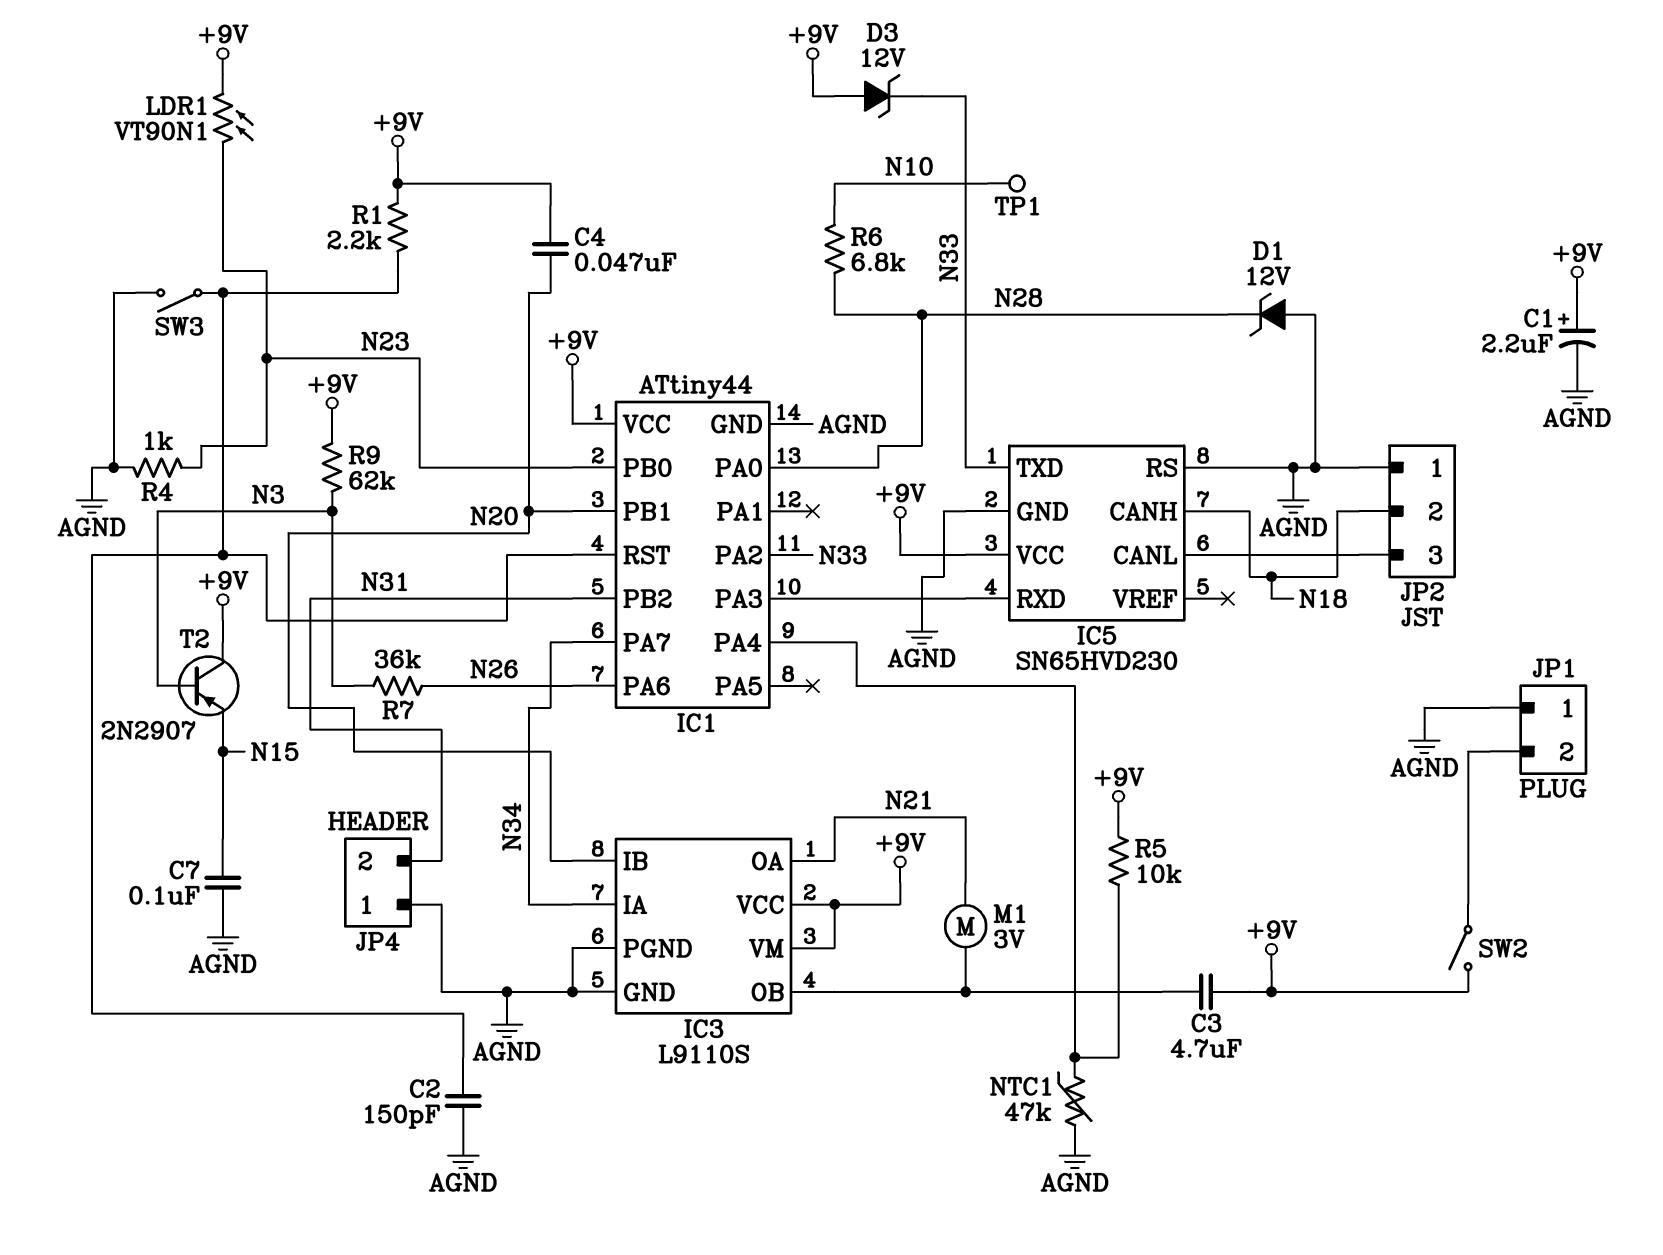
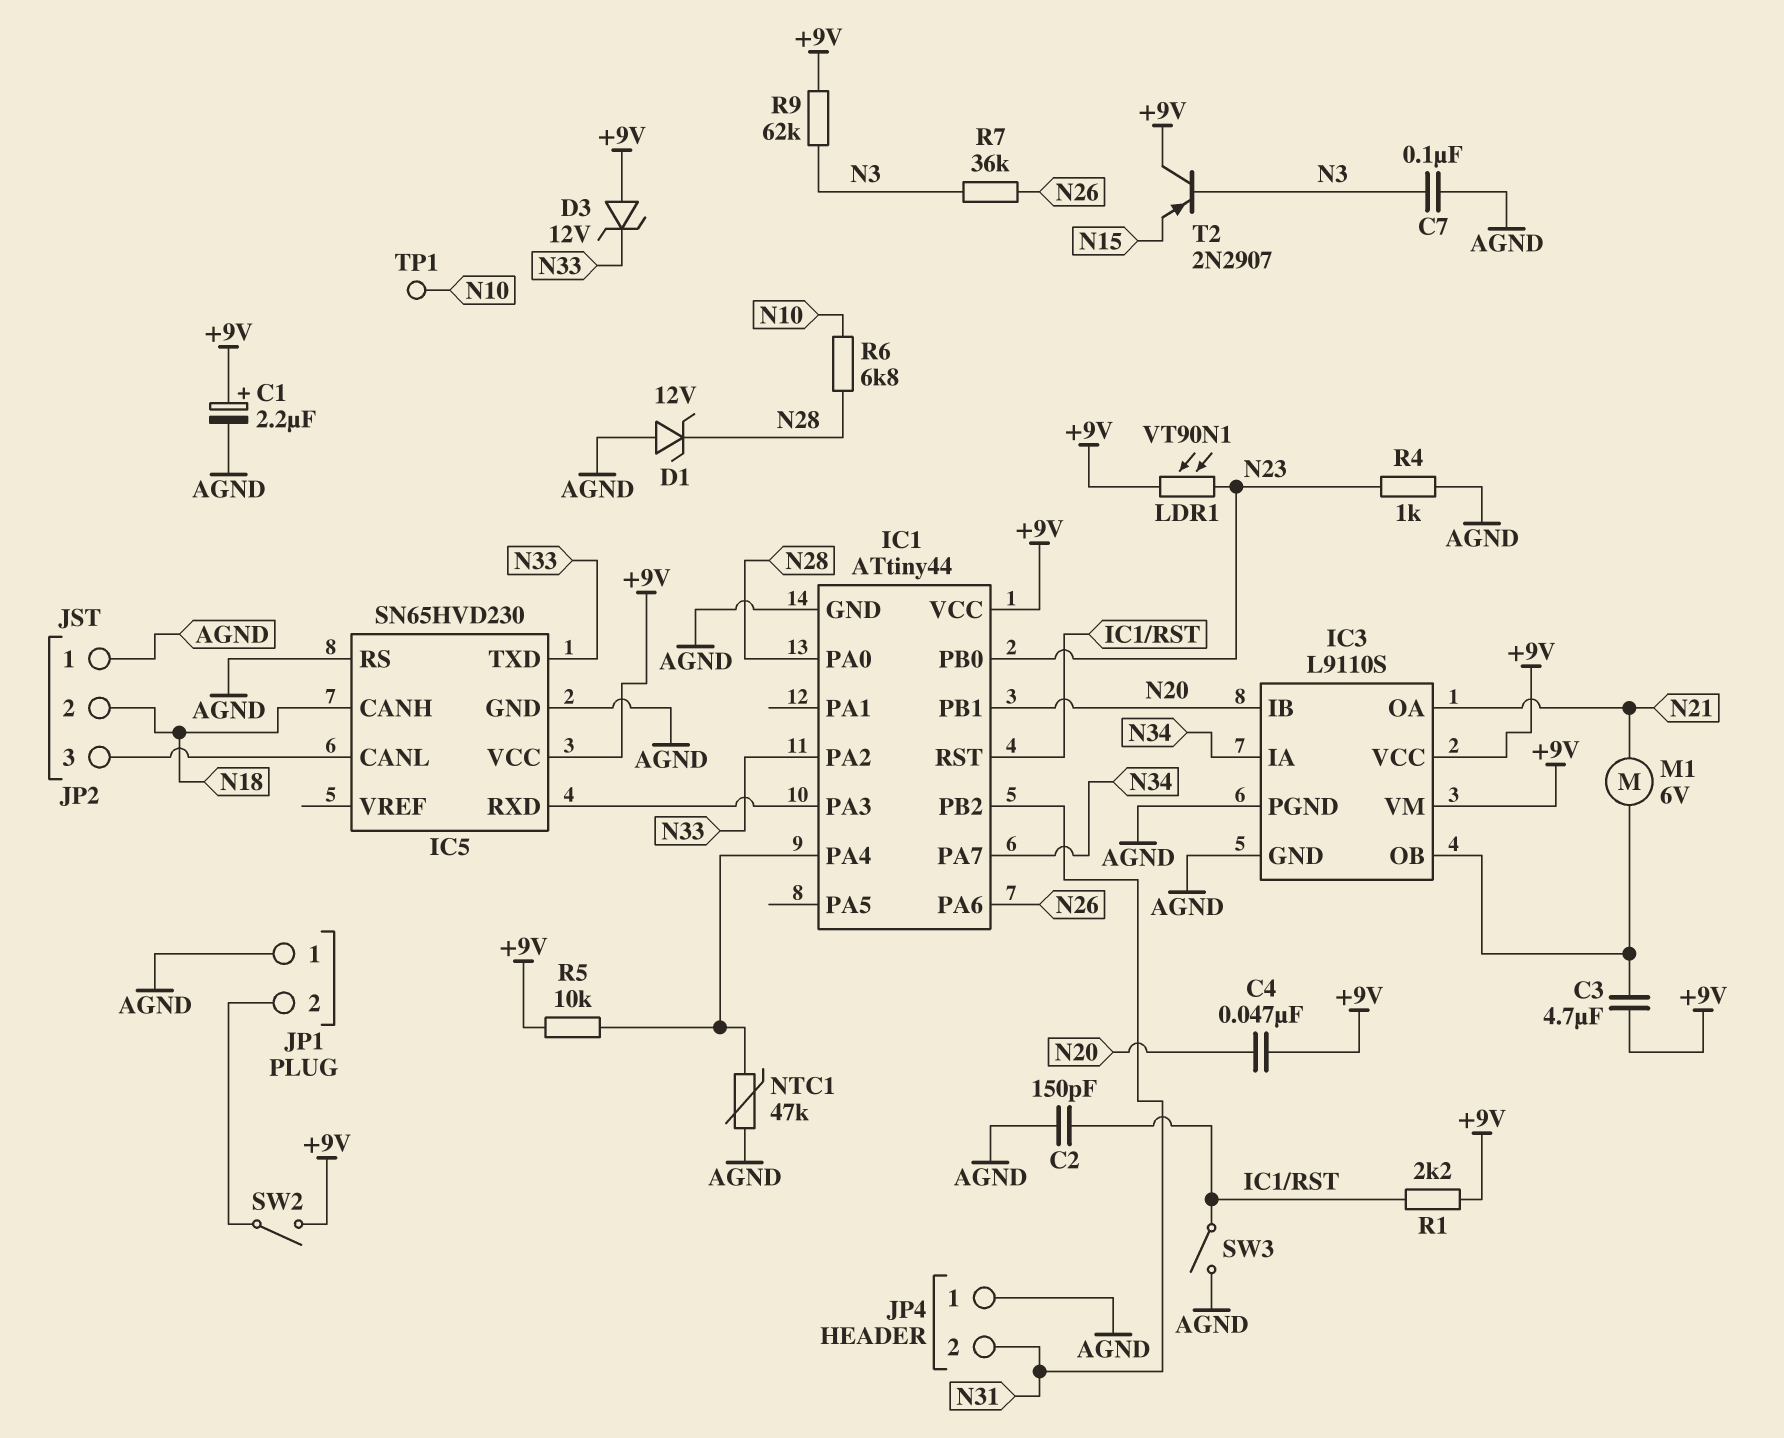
C7: 100nF (AGND, N15) -> 100nF (AGND, N3)
M1: motor 3V (IC3/OB, N21) -> motor 6V (IC3/OB, N21)

